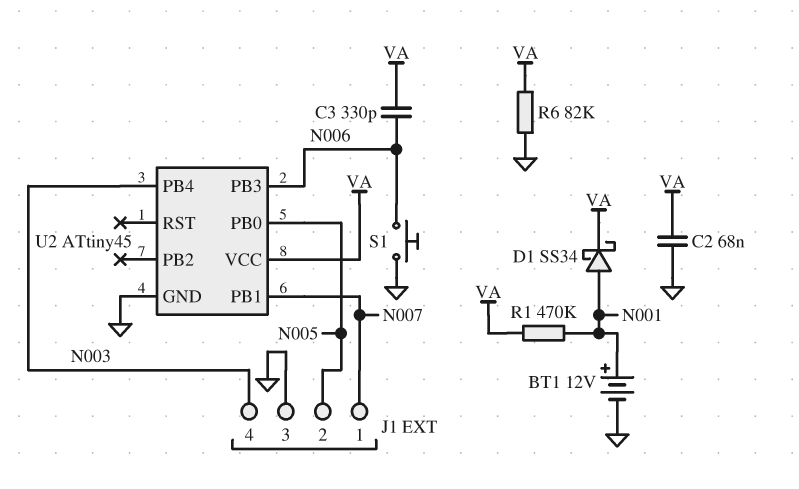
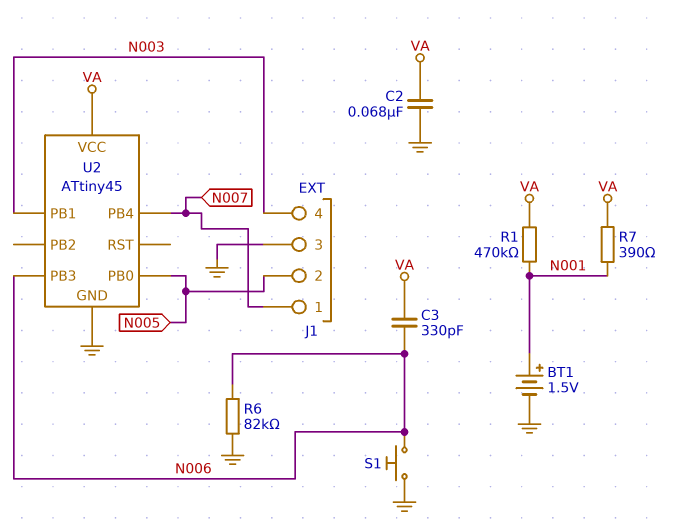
BT1: 12V (plus N001, minus GND) -> 1.5V (plus N001, minus GND)
D1: schottky SS34 (A N001, K VA) -> none
R6: 82k (GND, VA) -> 82k (GND, N006)
R7: none -> 390 (N001, VA)
U2 pin PB1: N007 -> N003
U2 pin PB4: N003 -> N007

